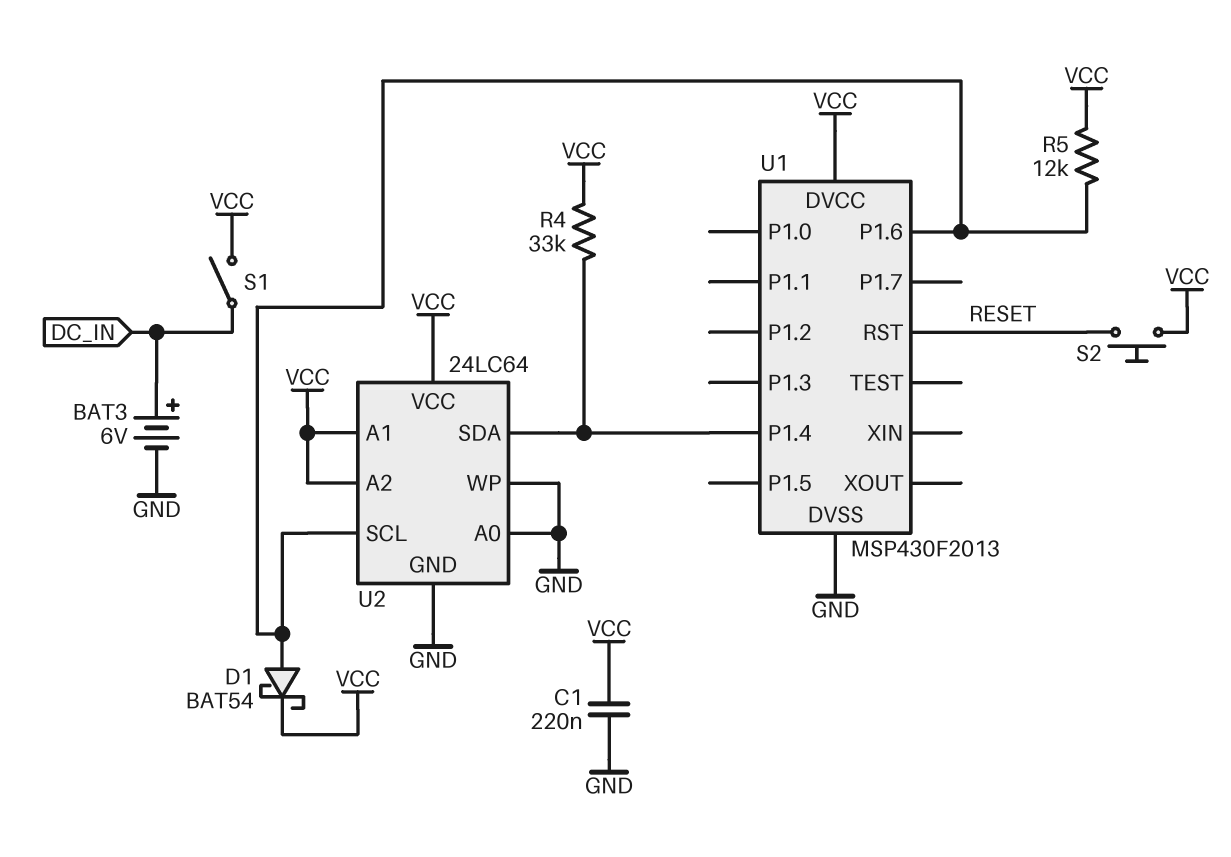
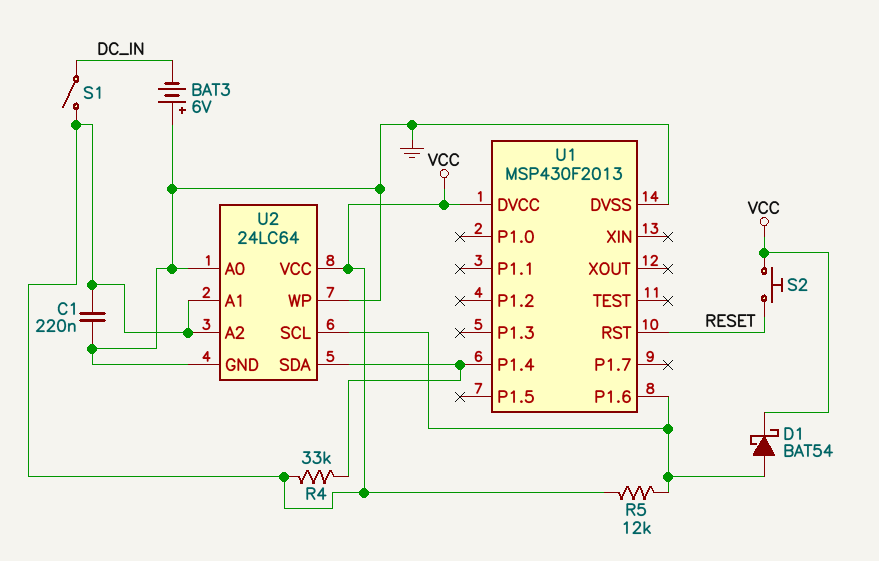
BAT3: 6V (plus DC_IN, minus GND) -> 6V (plus GND, minus DC_IN)

